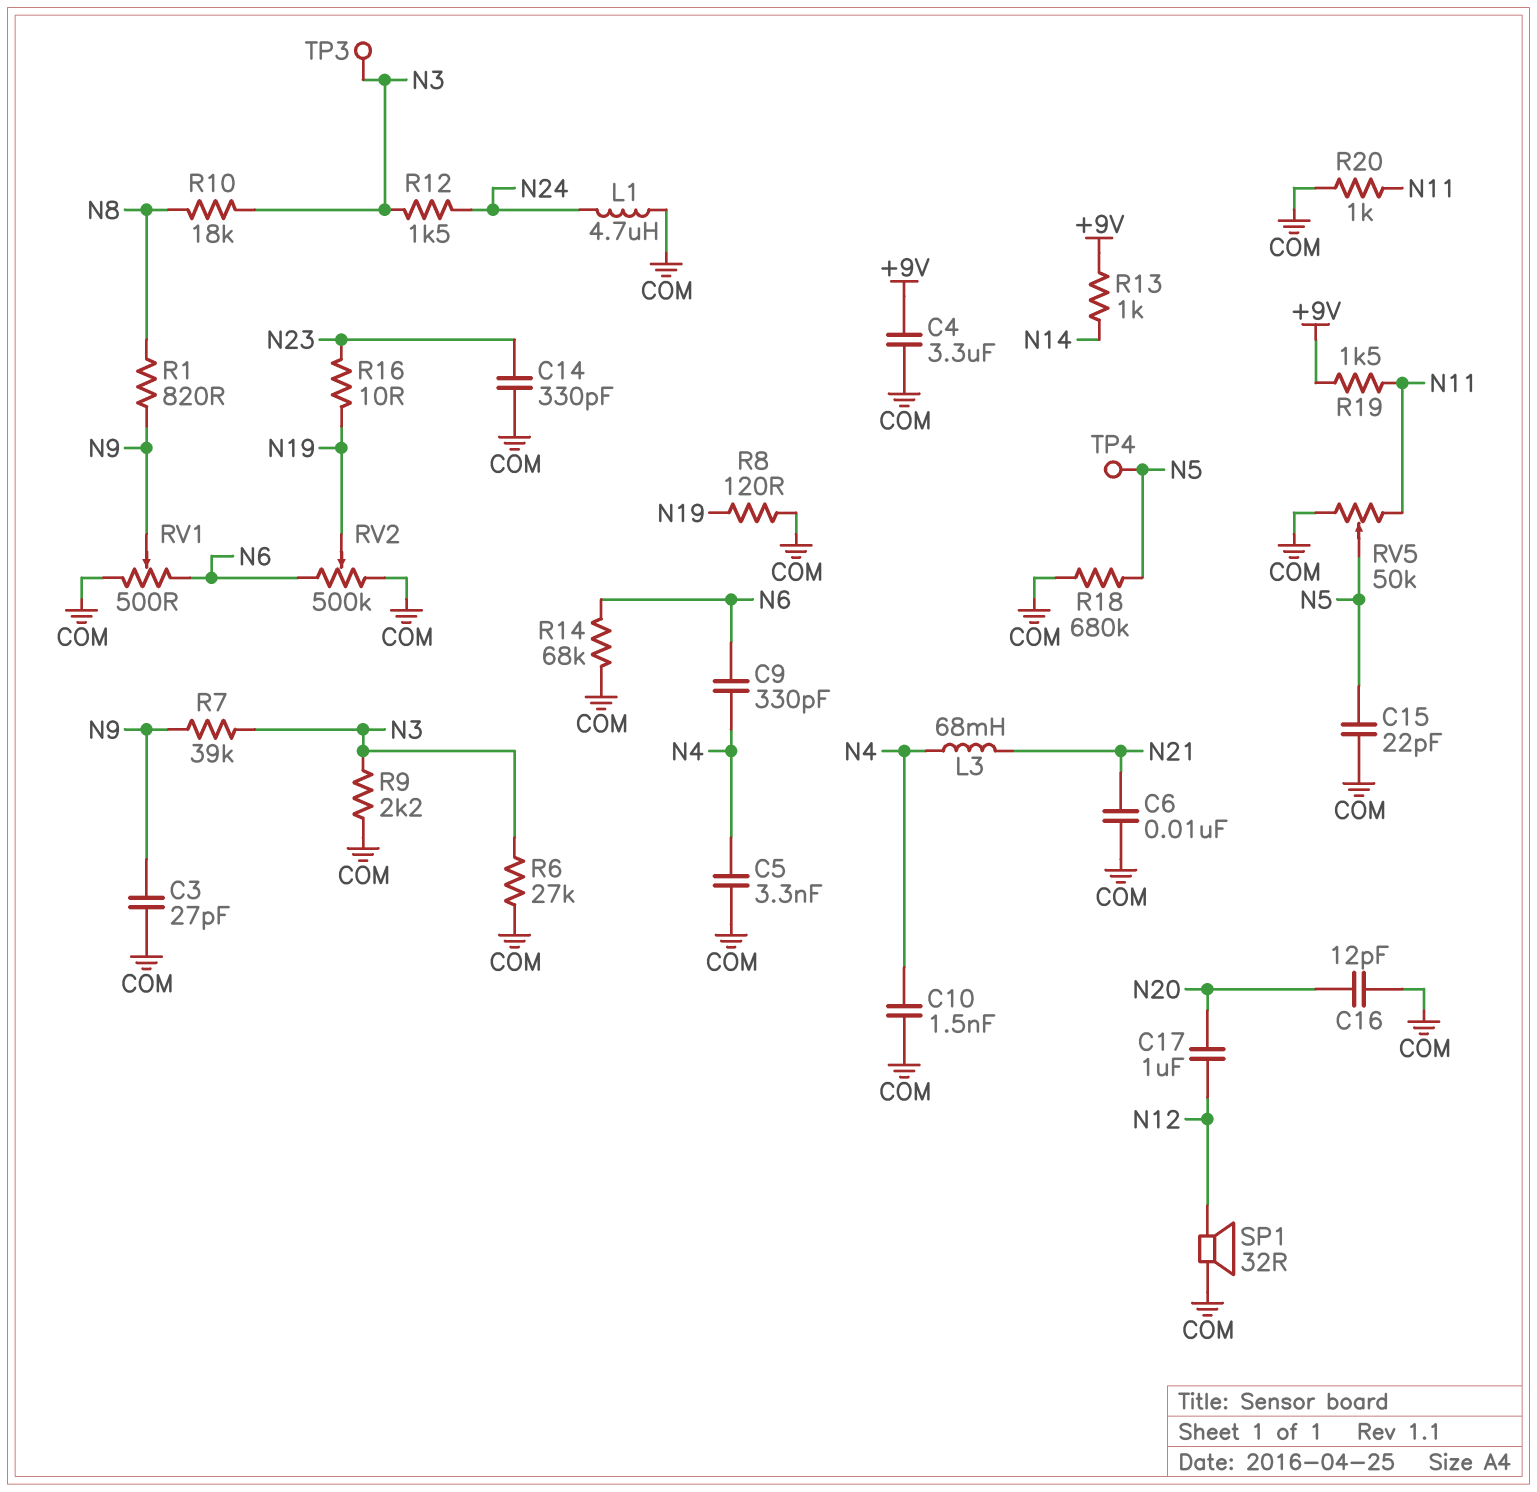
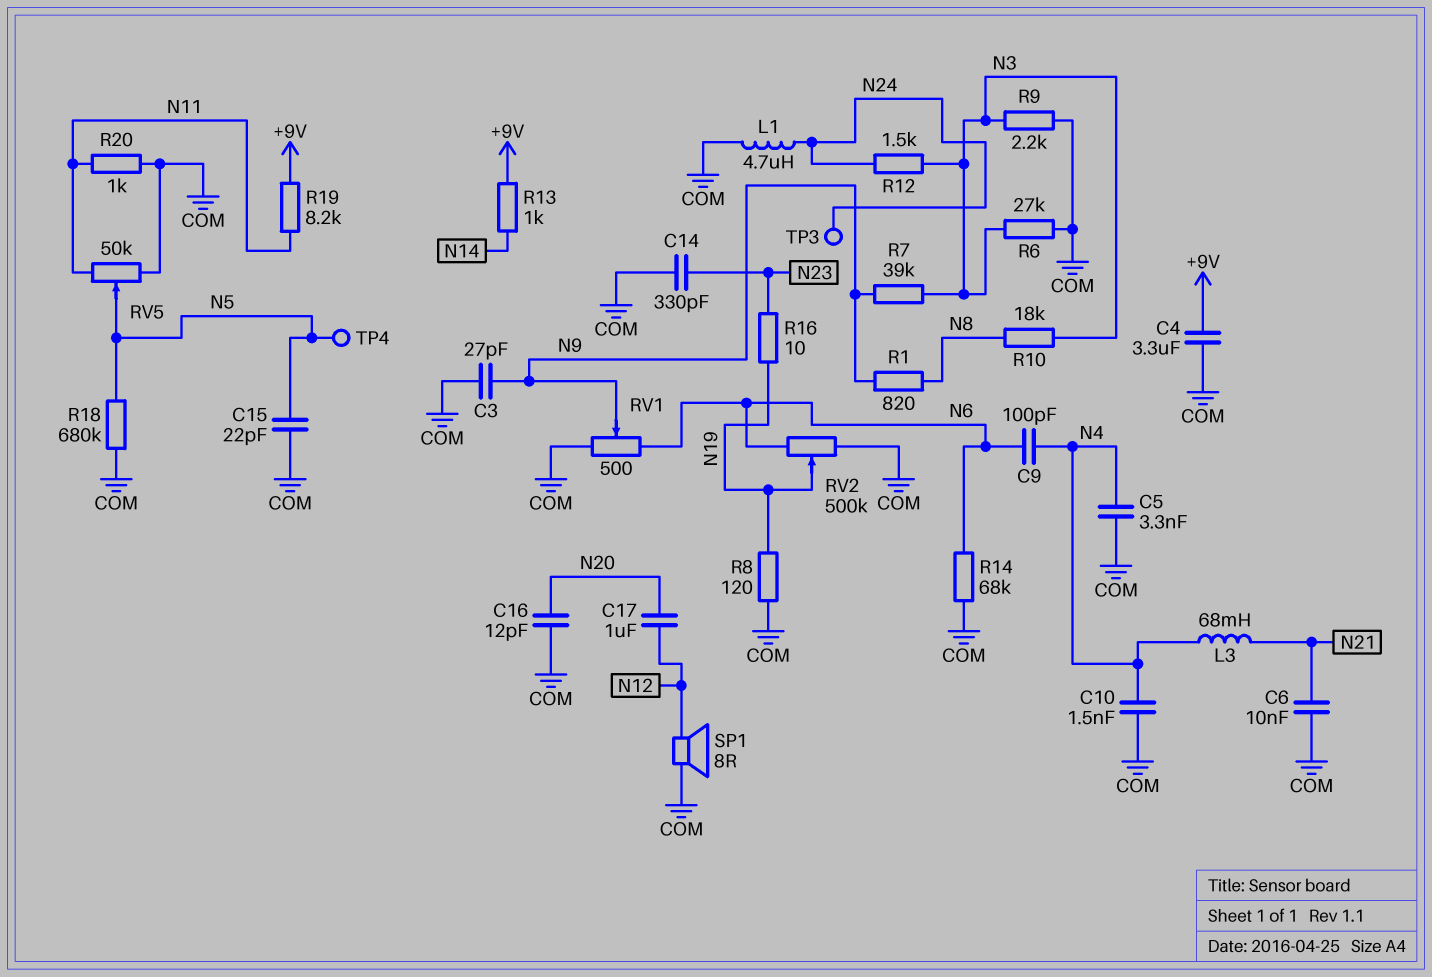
C9: 330pF (N4, N6) -> 100pF (N4, N6)
R19: 1.5k (+9V, N11) -> 8.2k (+9V, N11)
SP1: speaker 32R (COM, N12) -> speaker 8R (COM, N12)
TP3: test point (N3) -> test point (N24)

